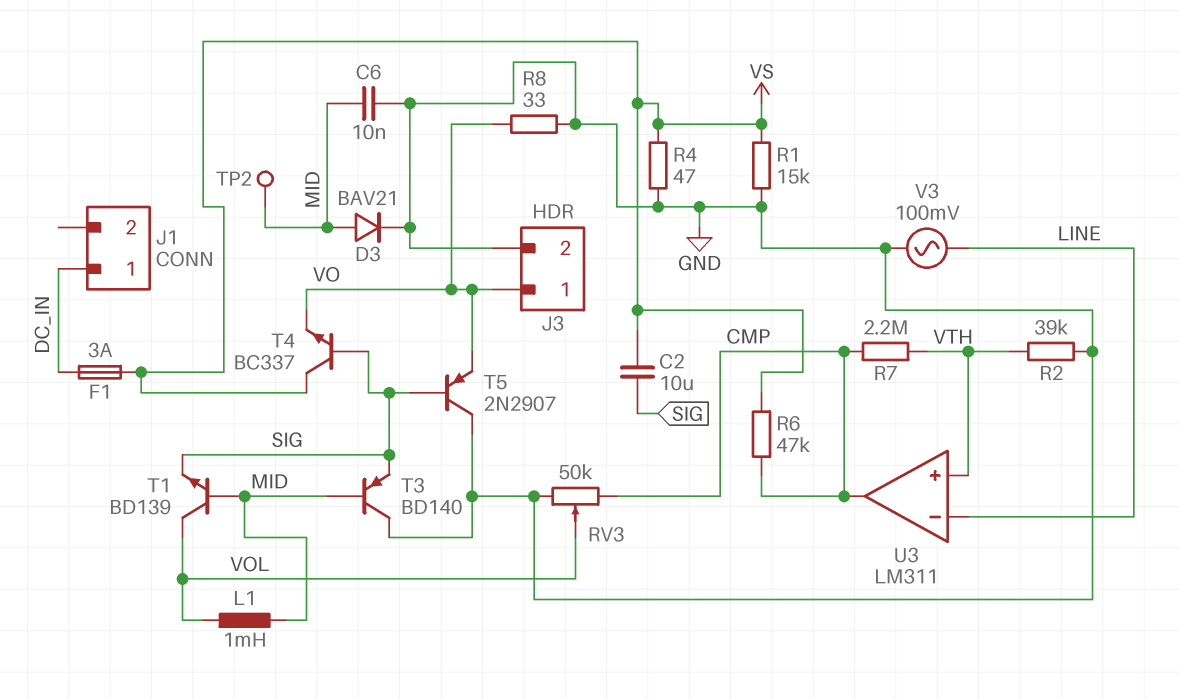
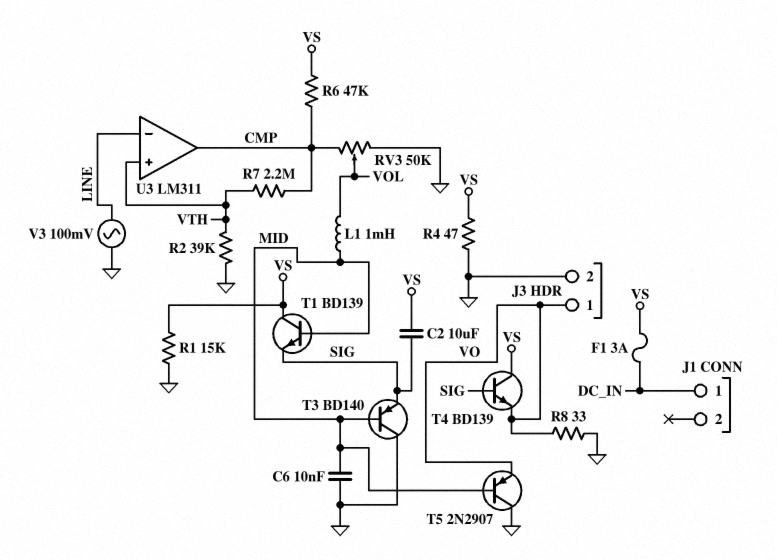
D3: diode BAV21 (A MID, K GND) -> none
T1: NPN BD139 (B MID, C VOL, E SIG) -> NPN BD139 (B MID, C VS, E SIG)
T4: NPN BC337 (B SIG, C VS, E VO) -> NPN BD139 (B SIG, C VS, E VO)
T5: PNP 2N2907 (B SIG, C GND, E VO) -> PNP 2N2907 (B MID, C GND, E VO)
TP2: test point (MID) -> none

